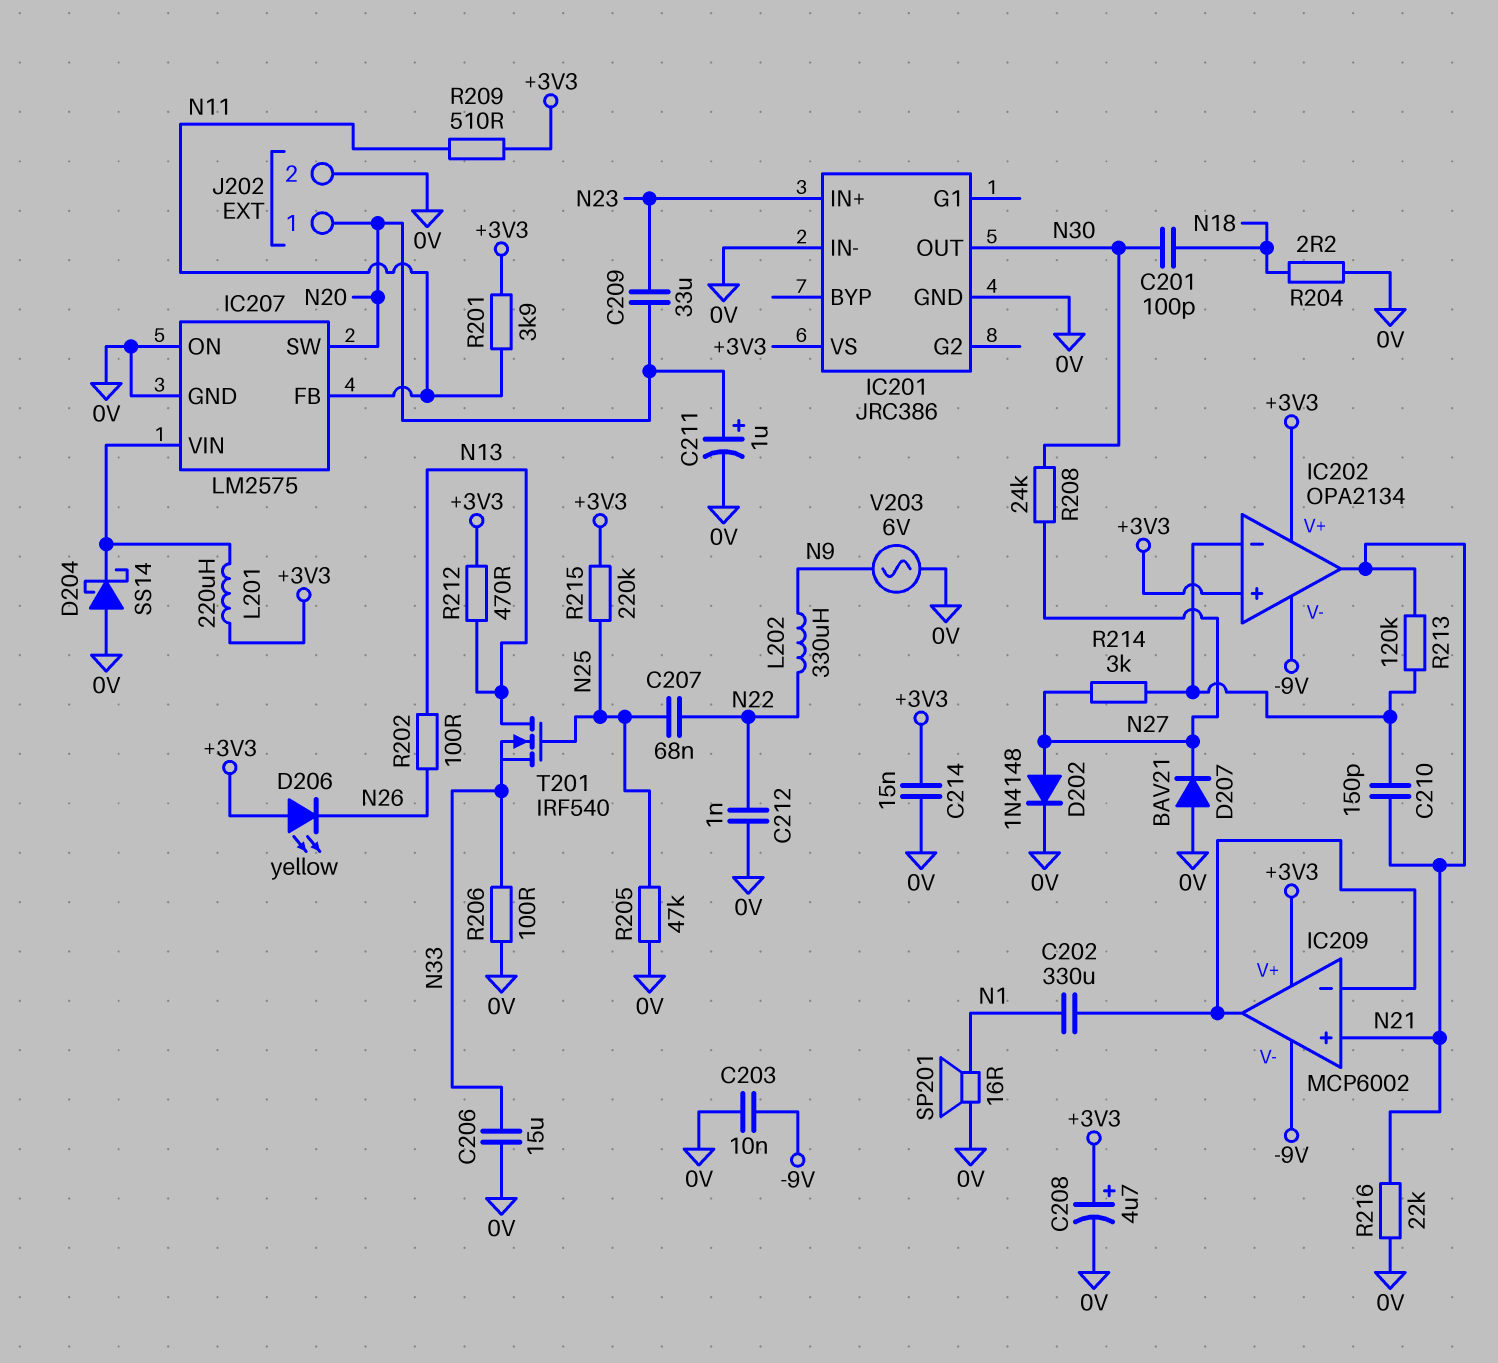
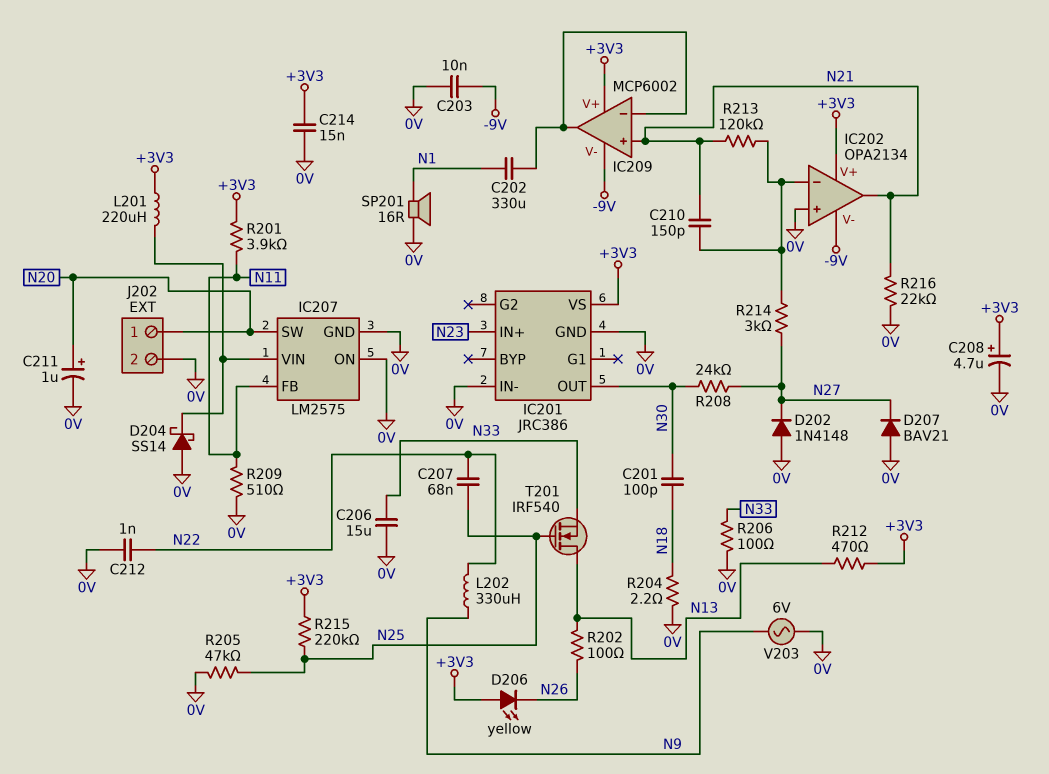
C209: 33uF (N20, N23) -> none
D202: diode 1N4148 (A N27, K 0V) -> diode 1N4148 (A 0V, K N27)
IC202 pin in+: +3V3 -> 0V
R209: 510 (+3V3, N11) -> 510 (0V, N11)

